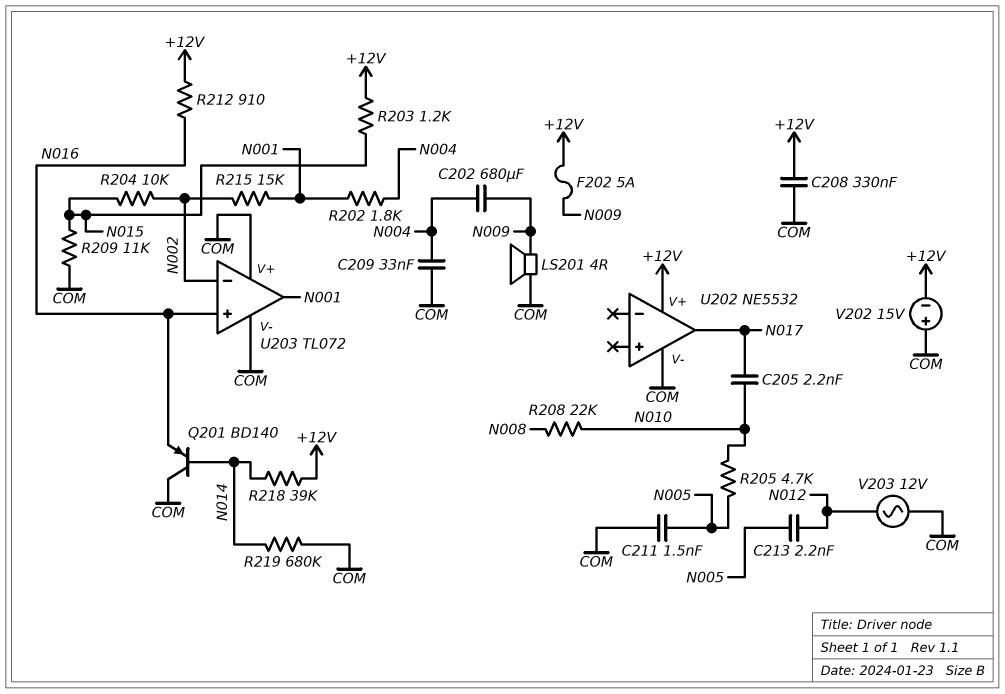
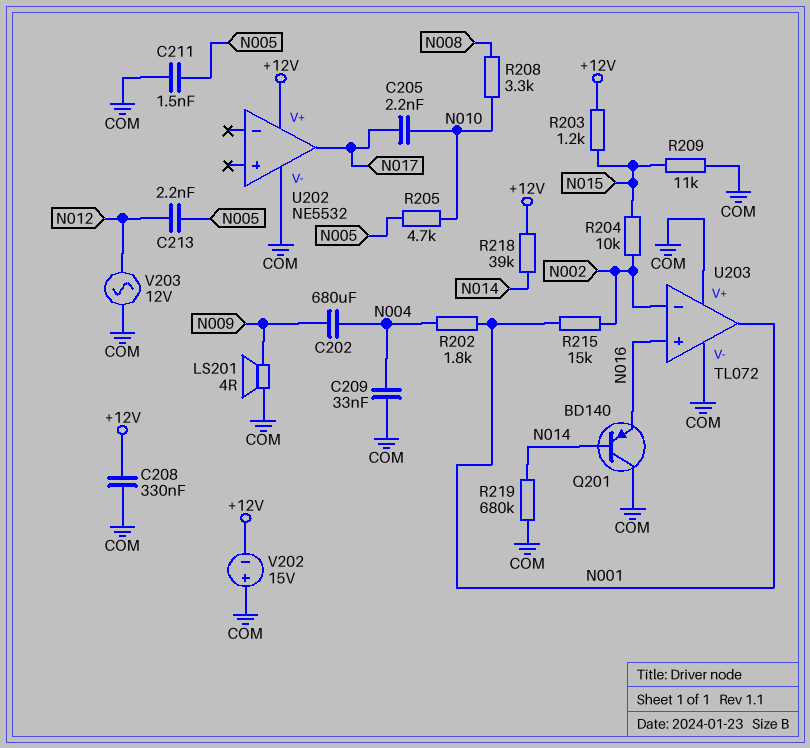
F202: 5A (+12V, N009) -> none
R208: 22k (N008, N010) -> 3.3k (N008, N010)
R212: 910 (+12V, N016) -> none

